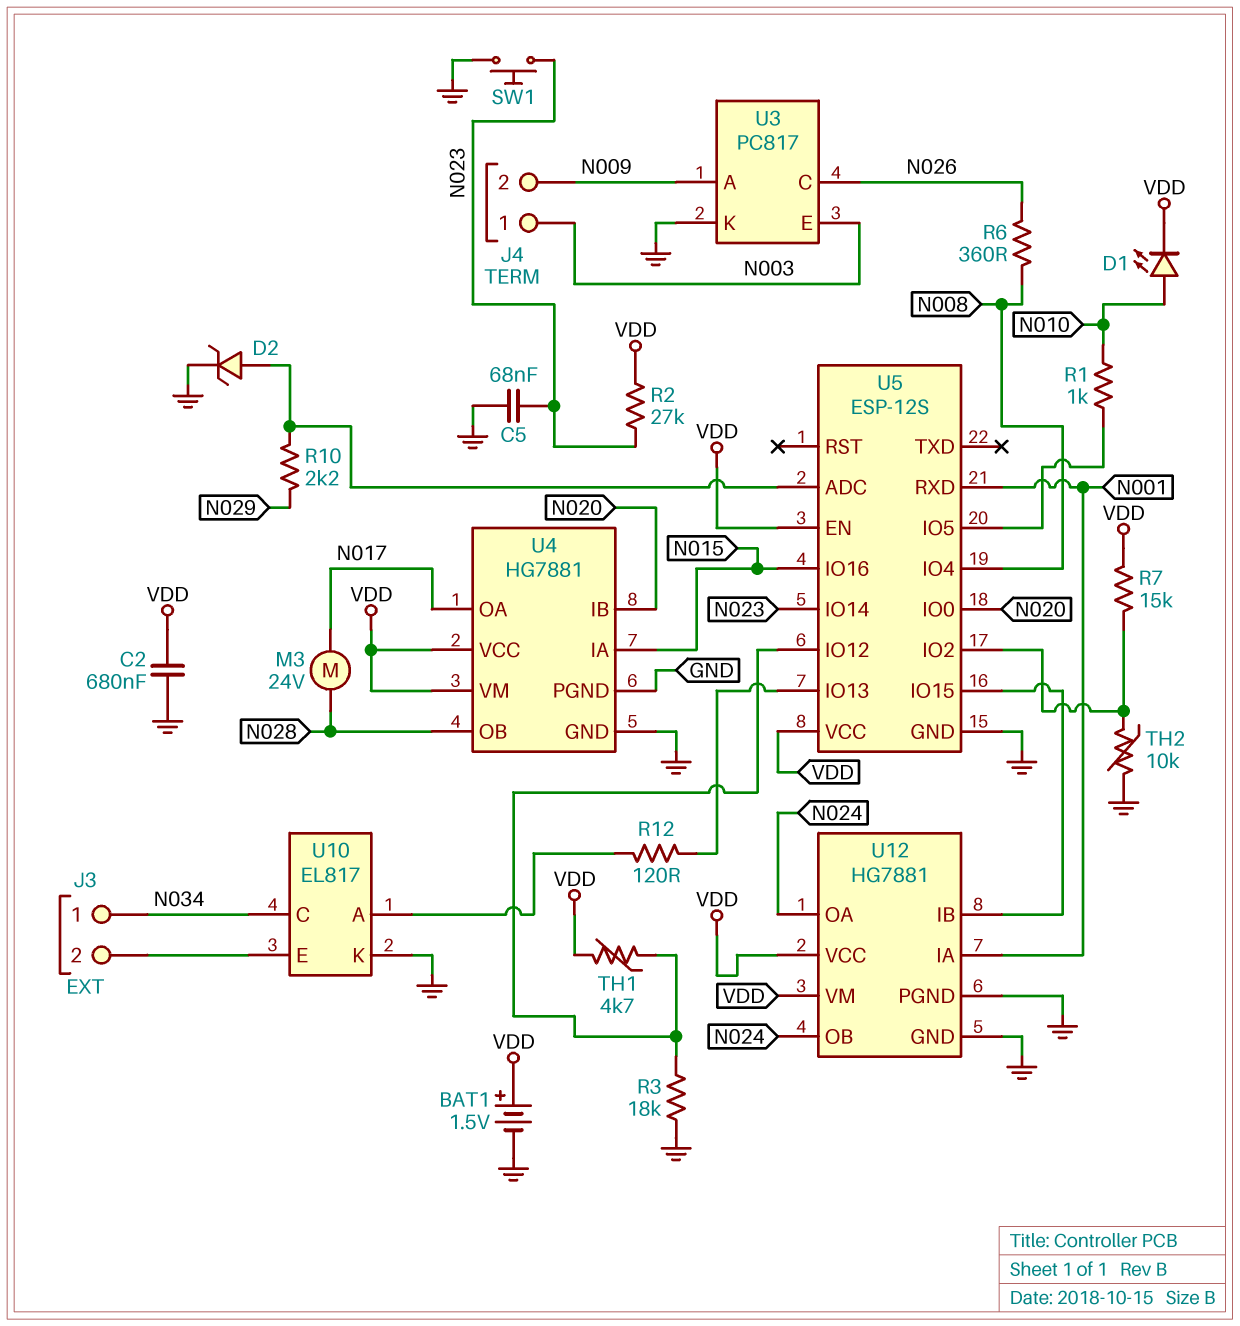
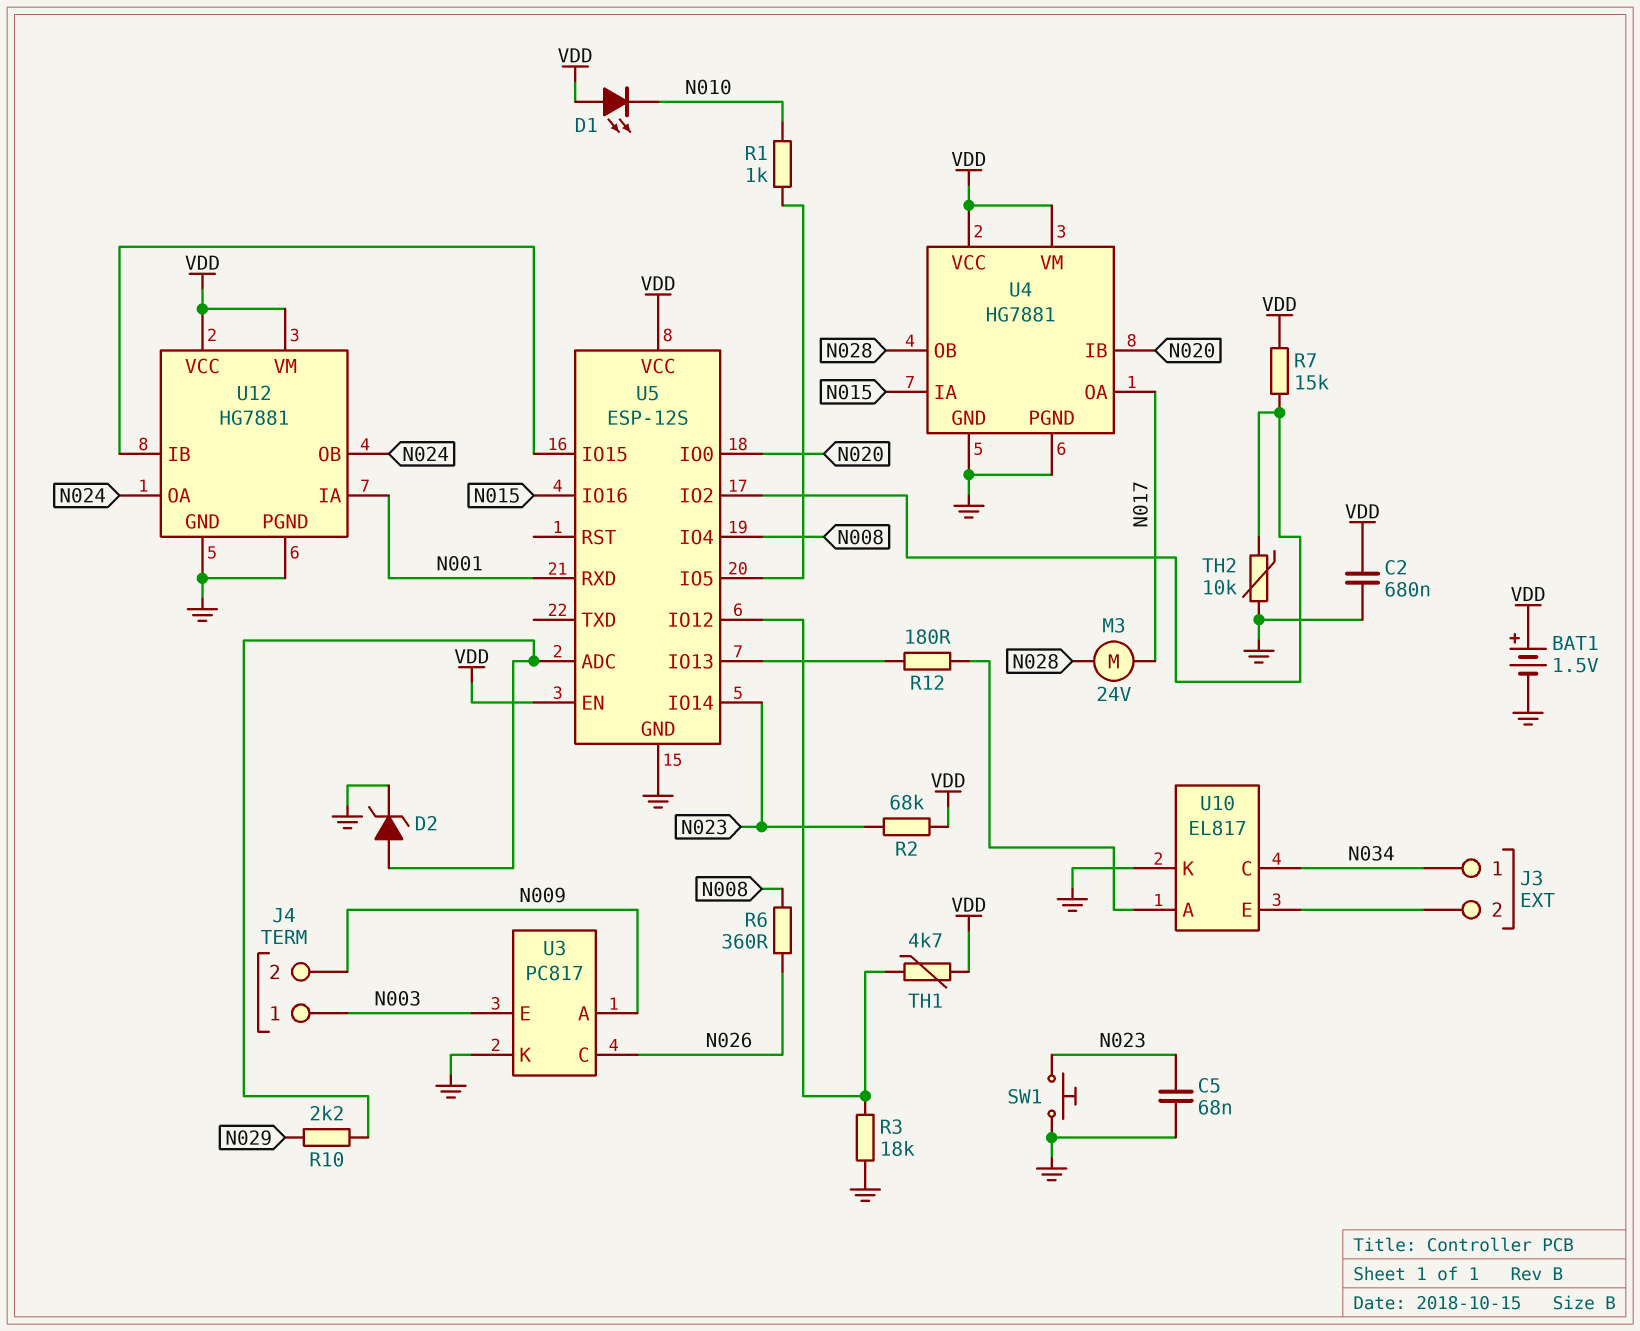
D1: LED (A N010, K VDD) -> LED (A VDD, K N010)
R2: 27k (N023, VDD) -> 68k (N023, VDD)
R12: 120 (U5/IO13, U10/A) -> 180 (U5/IO13, U10/A)

